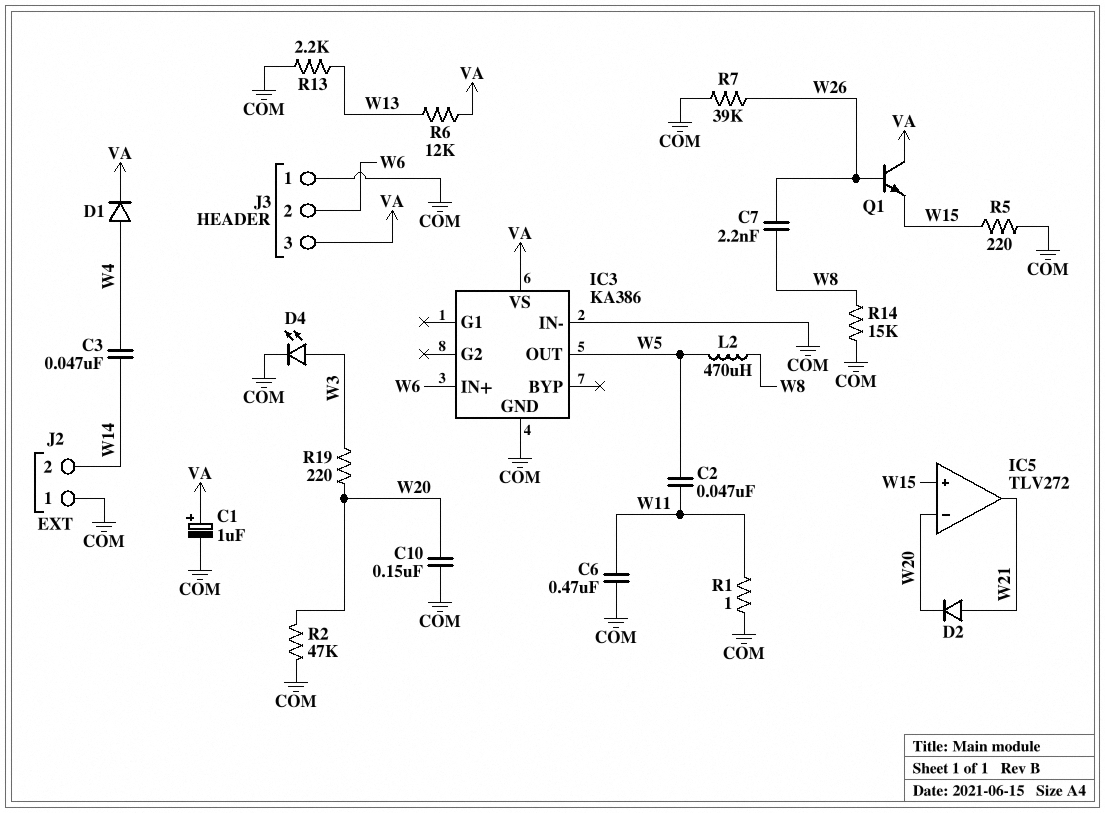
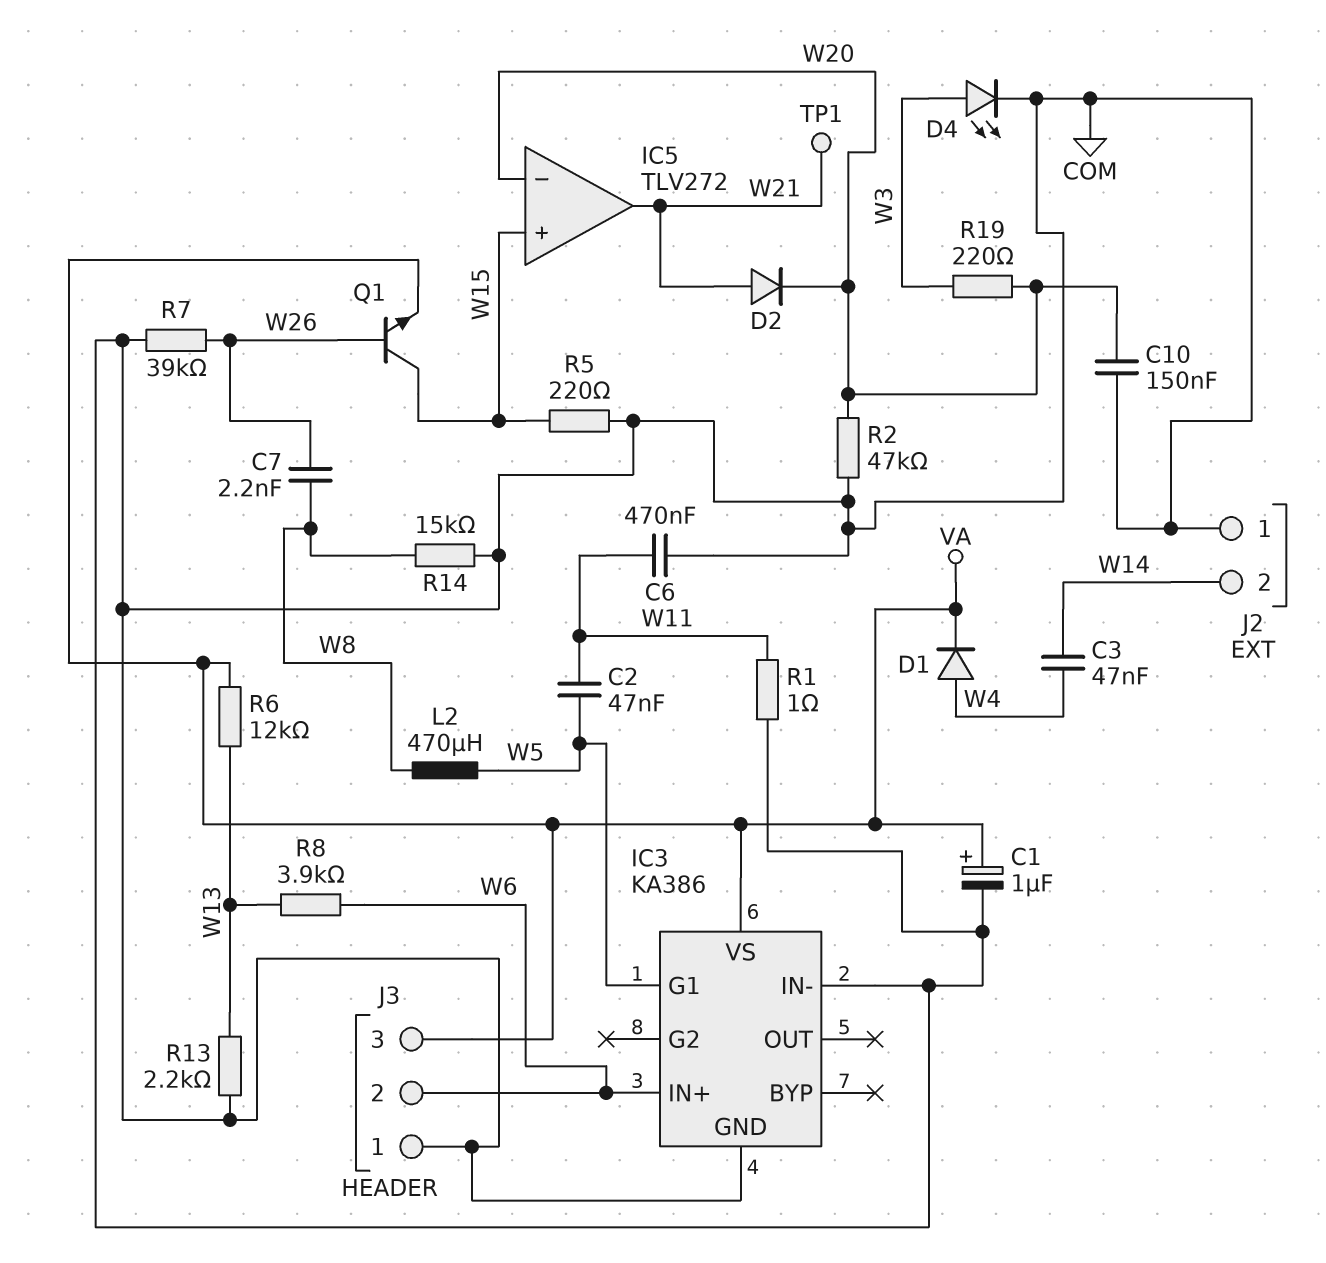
IC3 pin G1: none -> W5
IC3 pin OUT: W5 -> none
Q1: NPN (B W26, C VA, E W15) -> NPN (B W26, C W15, E VA)
R8: none -> 3.9k (W6, W13)
TP1: none -> test point (W21)

